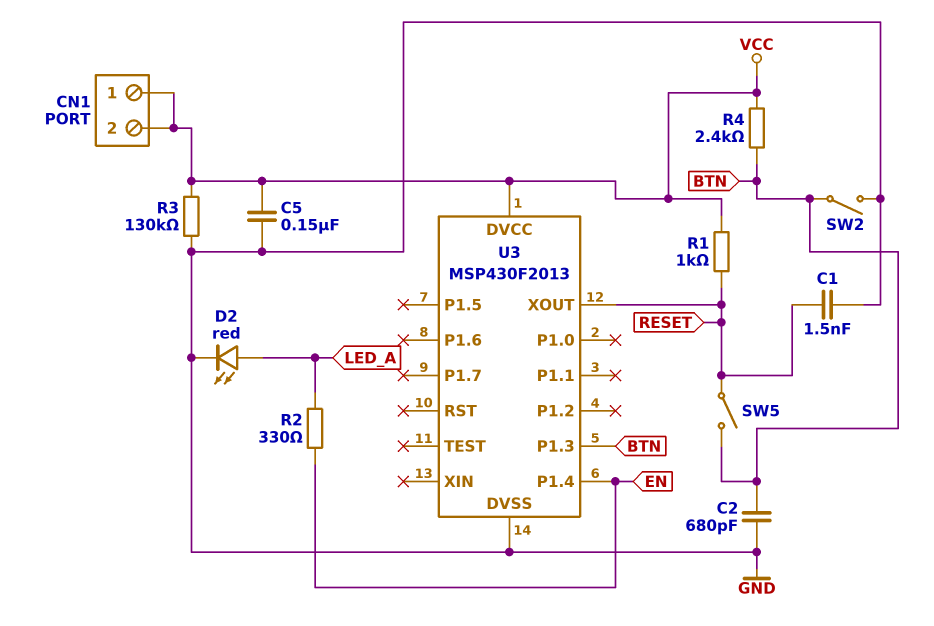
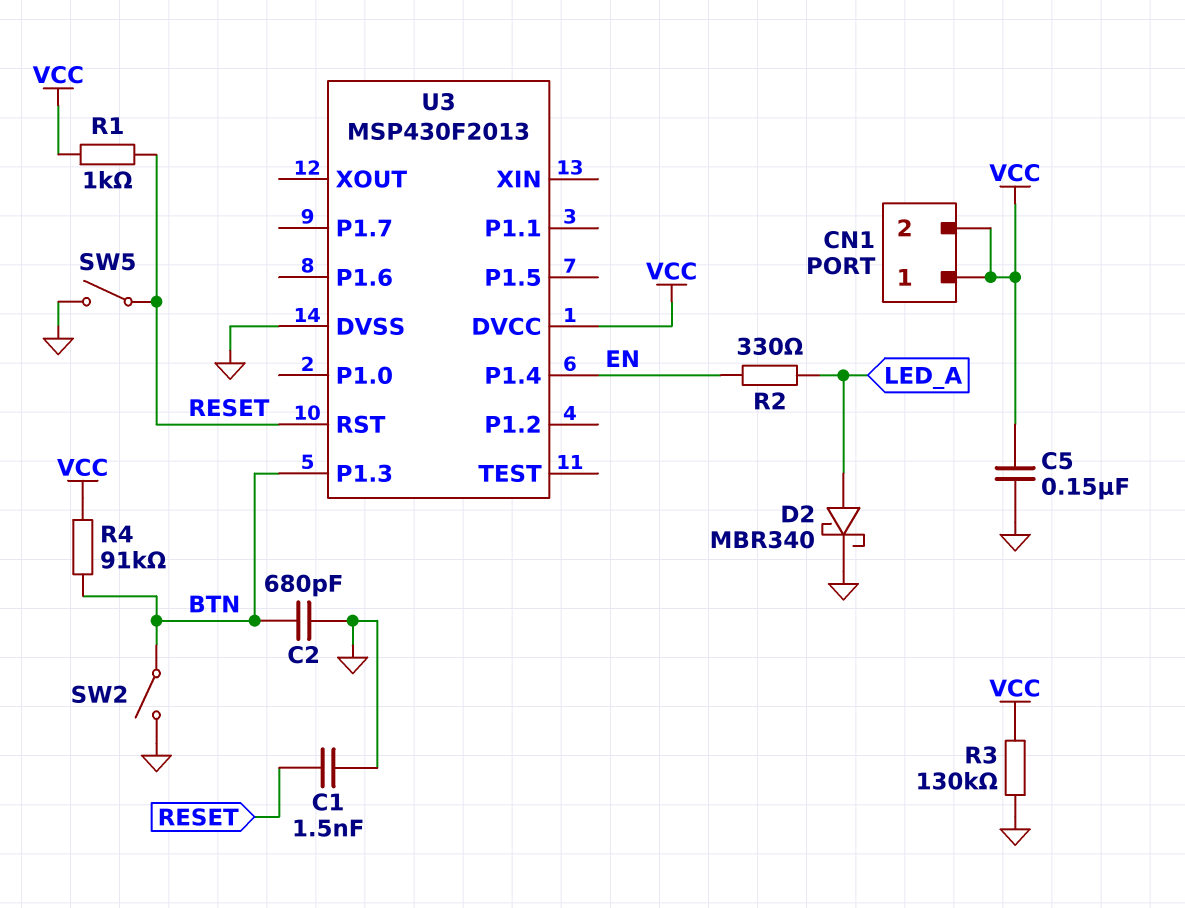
D2: LED red (A LED_A, K GND) -> schottky MBR340 (A LED_A, K GND)
R4: 2.4k (BTN, VCC) -> 91k (BTN, VCC)
SW5: switch (BTN, RESET) -> switch (GND, RESET)
U3 pin RST: none -> RESET
U3 pin XOUT: RESET -> none

